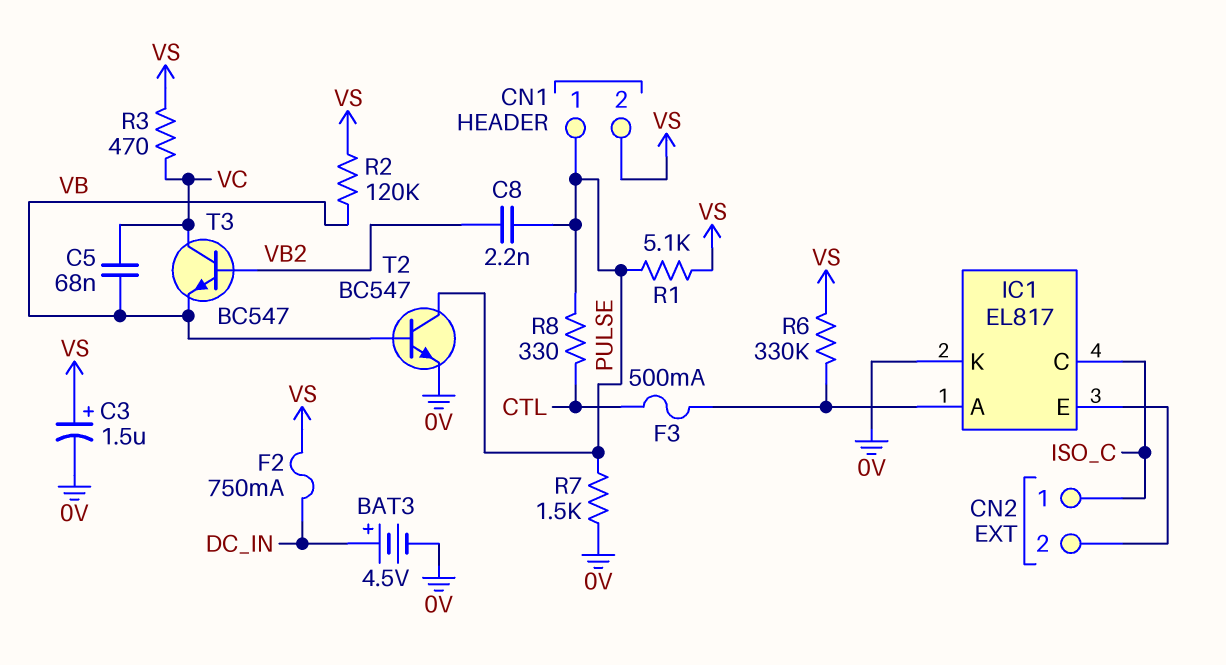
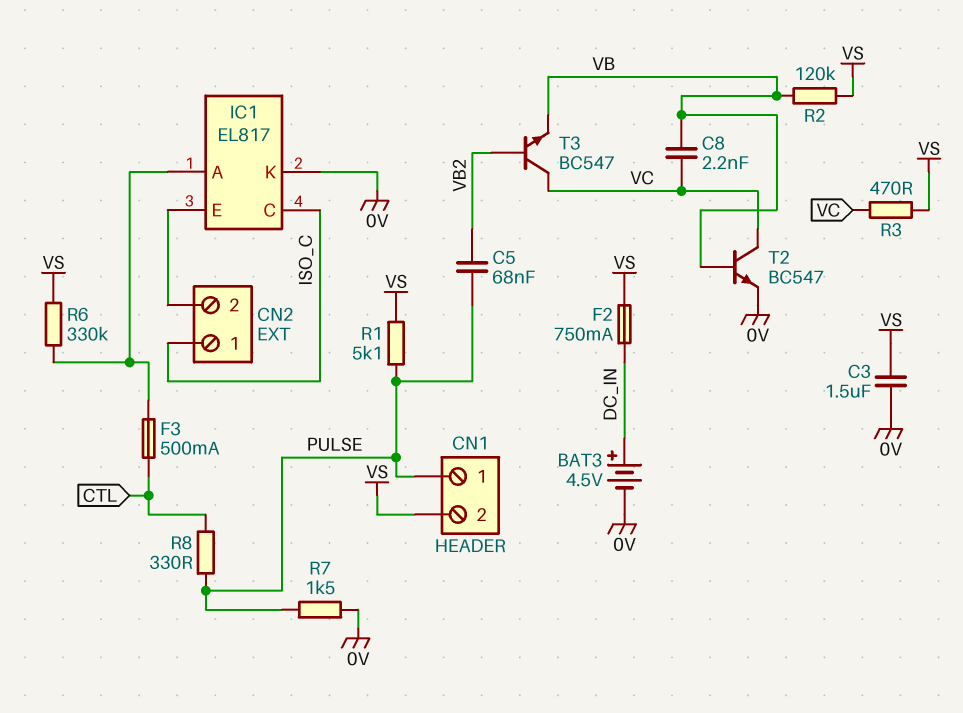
C3: 1.5uF (plus VS, minus 0V) -> 1.5uF (0V, VS)
C5: 68nF (VB, VC) -> 68nF (PULSE, VB2)
C8: 2.2nF (PULSE, VB2) -> 2.2nF (VB, VC)
T2: NPN BC547 (B VB, C PULSE, E 0V) -> NPN BC547 (B VB, C VC, E 0V)

